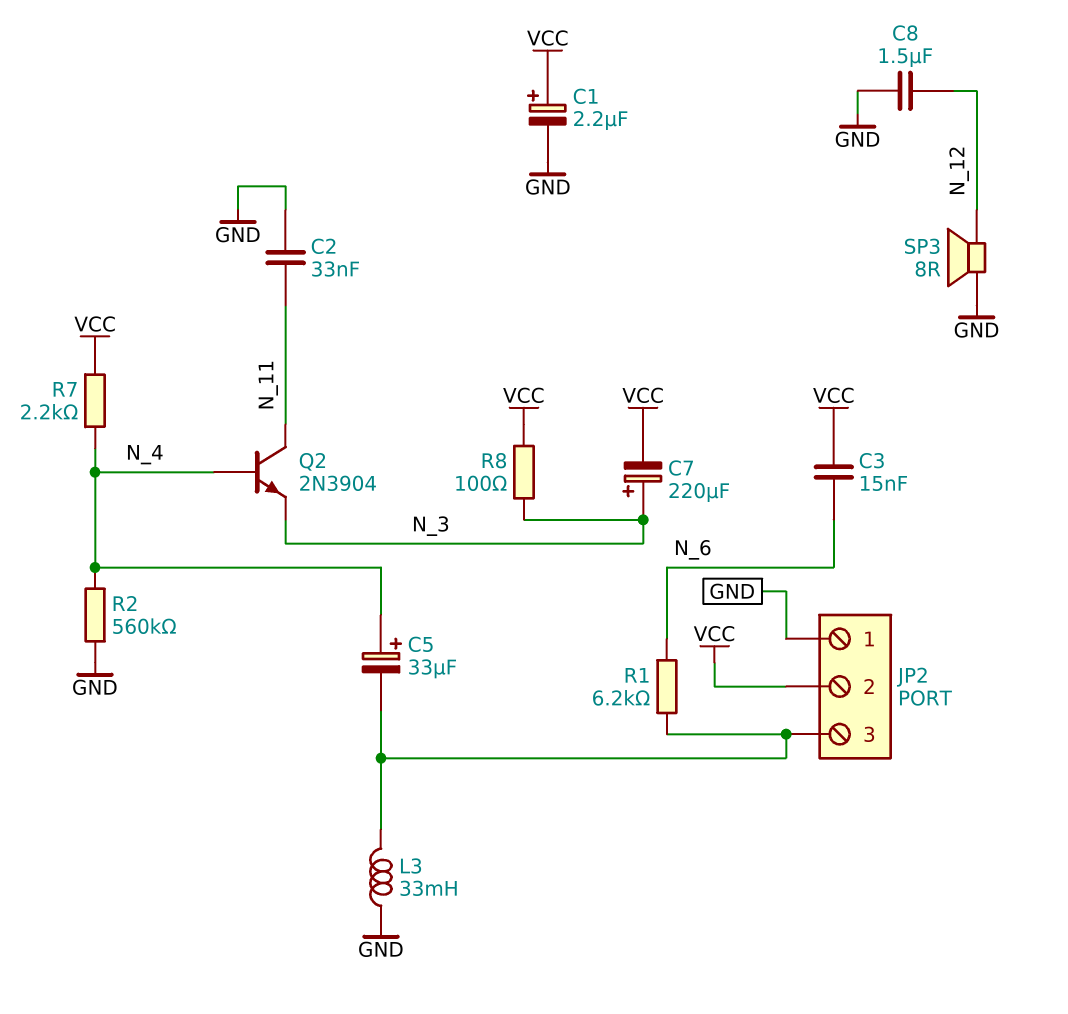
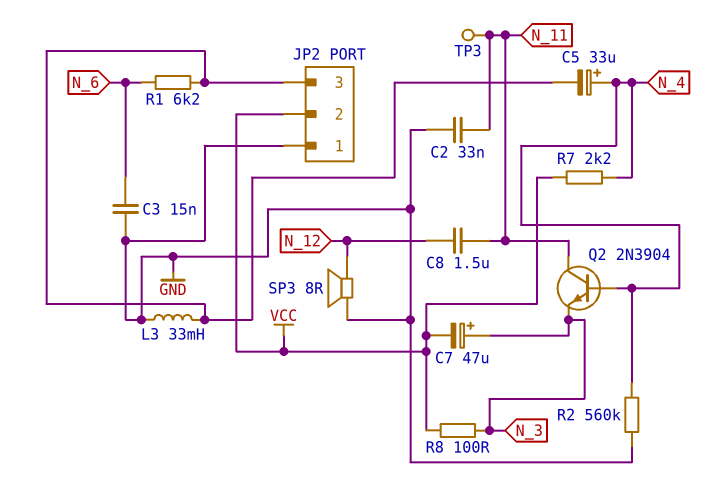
C1: 2.2uF (plus VCC, minus GND) -> none
C3: 15nF (N_6, VCC) -> 15nF (GND, N_6)
C7: 220uF (plus N_3, minus VCC) -> 47uF (plus N_3, minus VCC)
C8: 1.5uF (GND, N_12) -> 1.5uF (N_11, N_12)
TP3: none -> test point (N_11)

